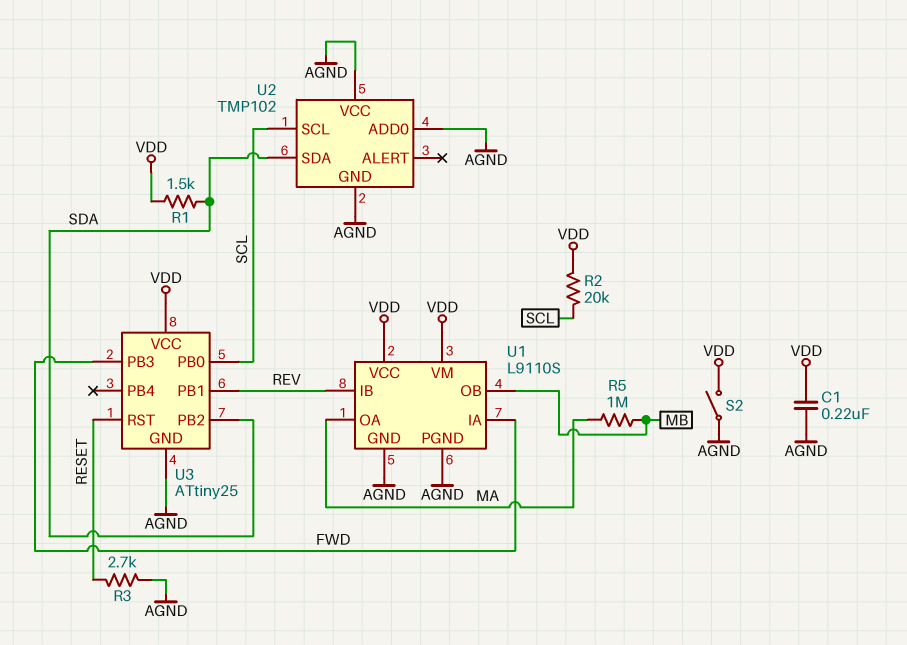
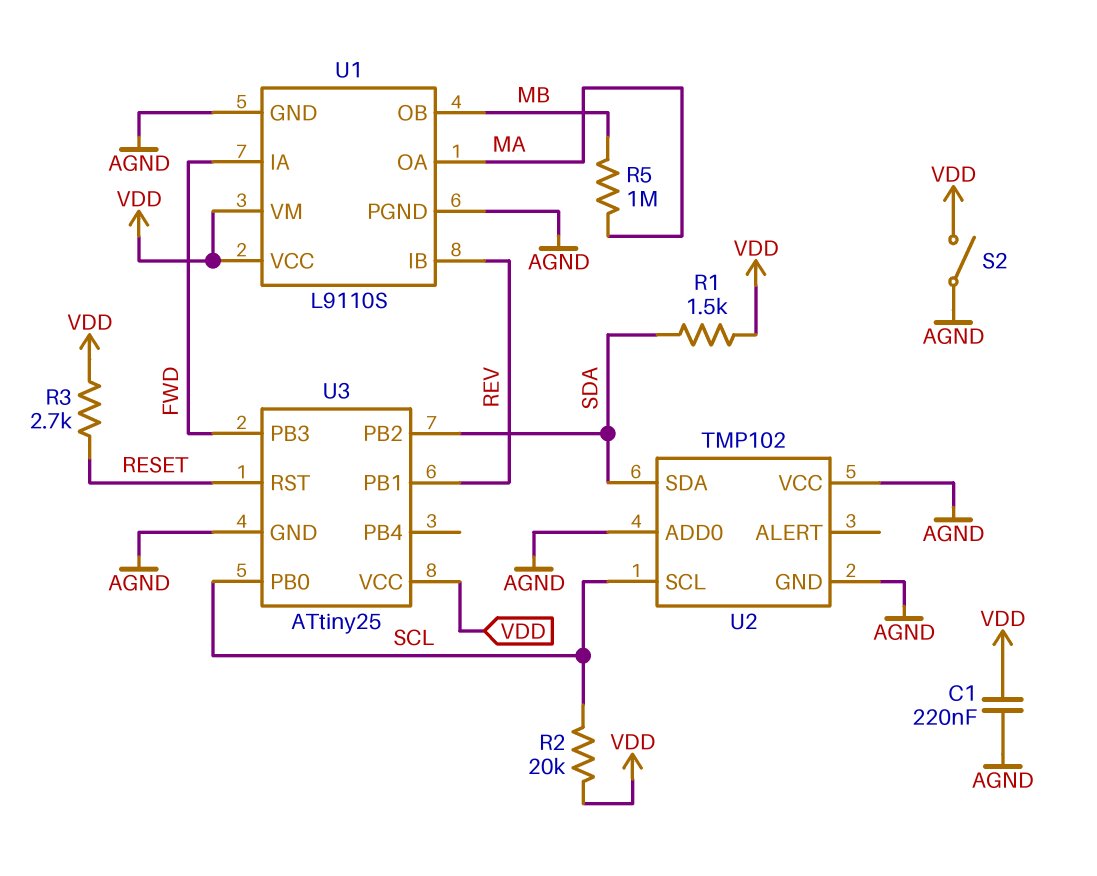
R3: 2.7k (AGND, RESET) -> 2.7k (RESET, VDD)

